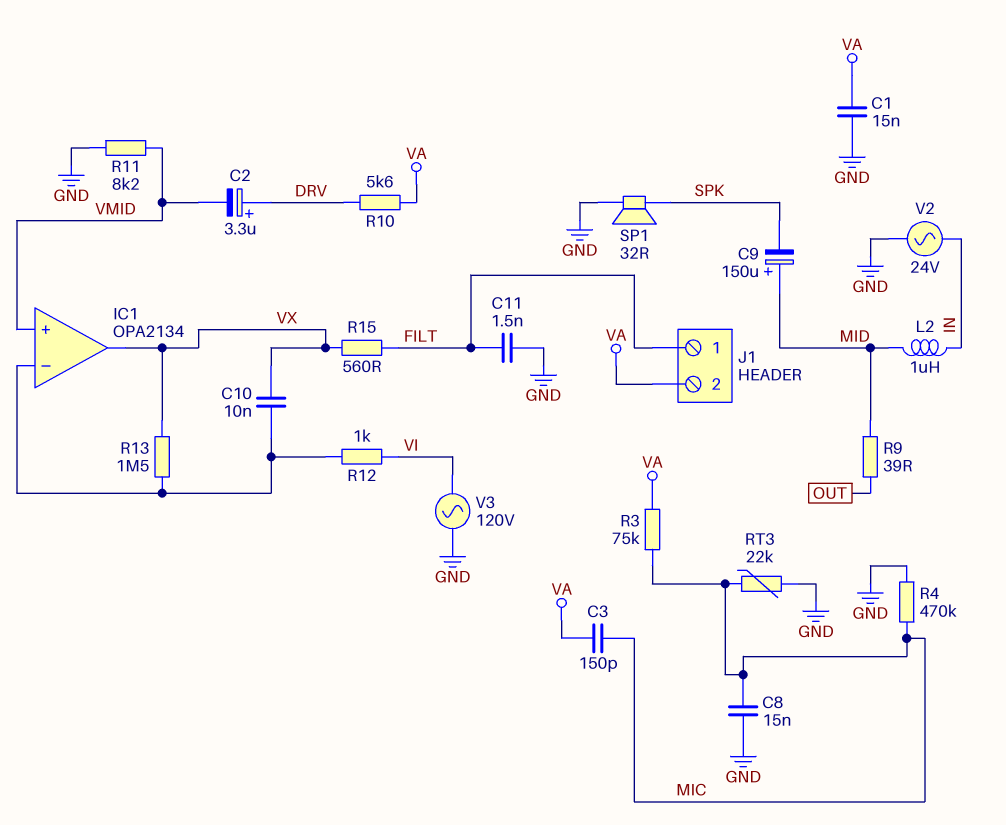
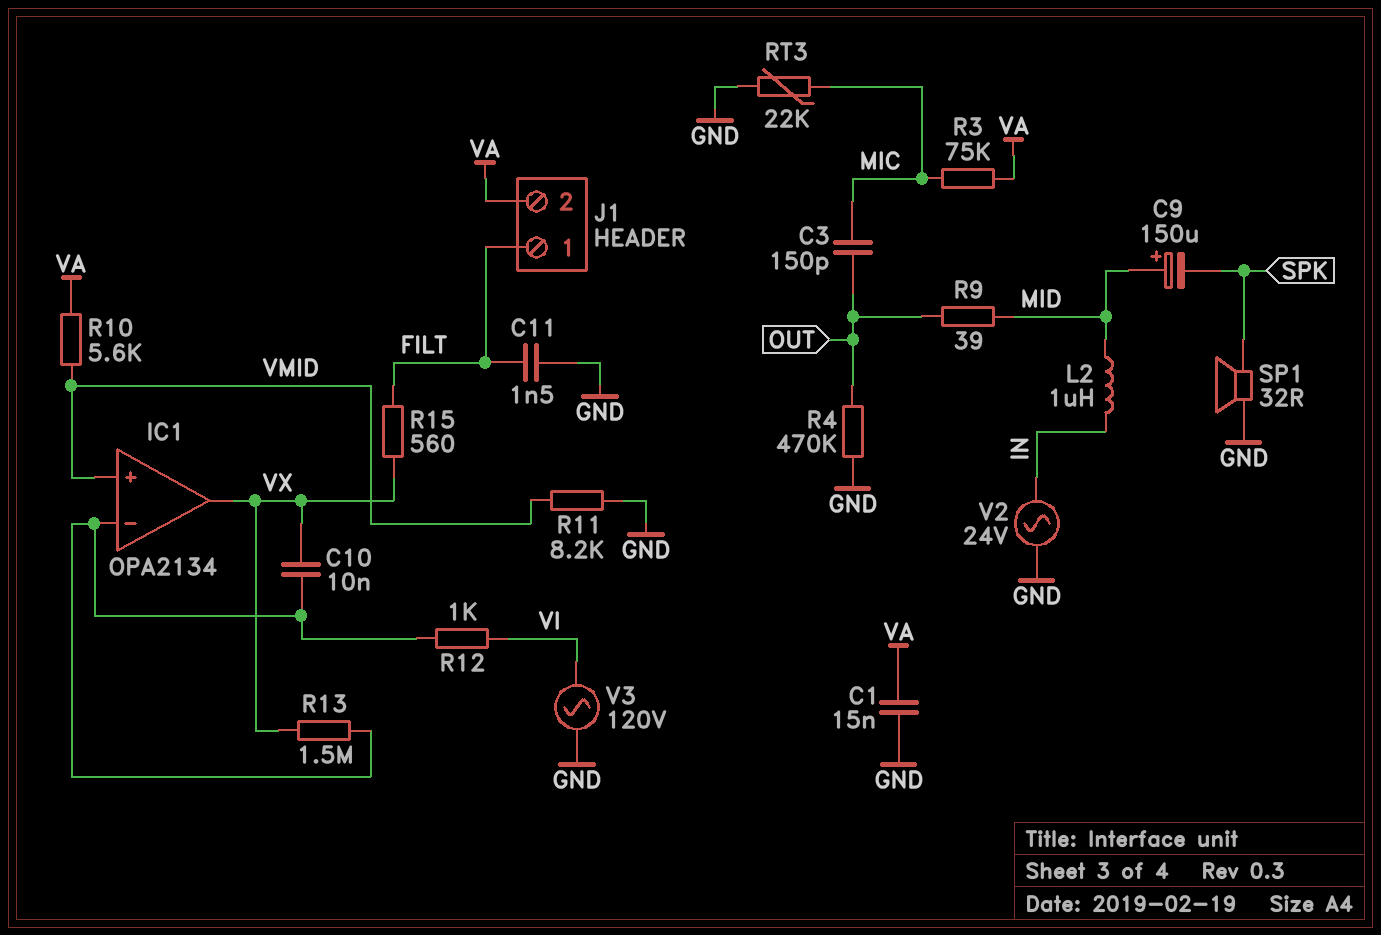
C2: 3.3uF (plus DRV, minus VMID) -> none
C3: 150pF (MIC, VA) -> 150pF (MIC, OUT)
C8: 15nF (GND, MIC) -> none
R4: 470k (GND, MIC) -> 470k (GND, OUT)
R10: 5.6k (DRV, VA) -> 5.6k (VA, VMID)

